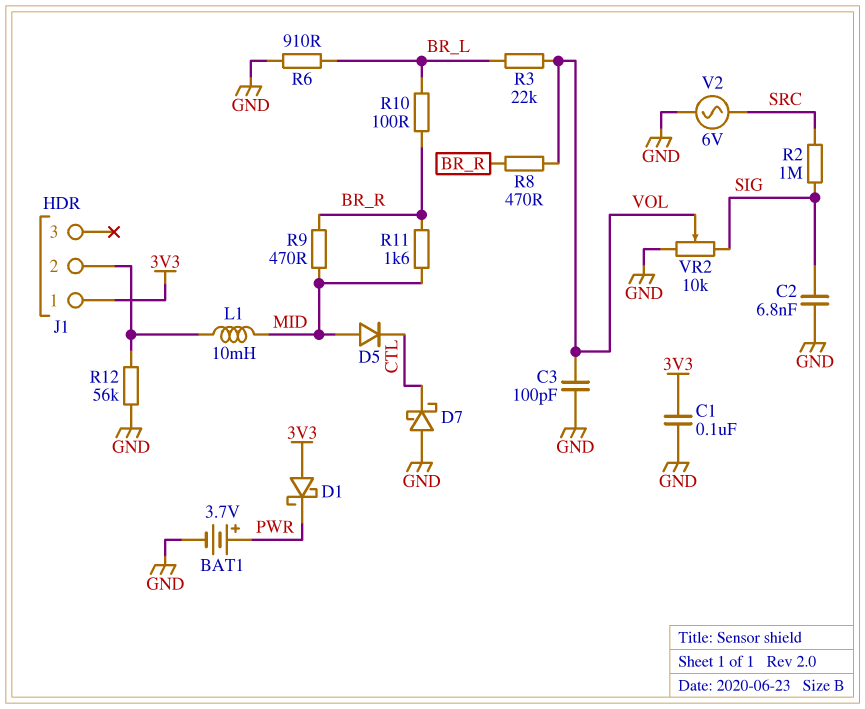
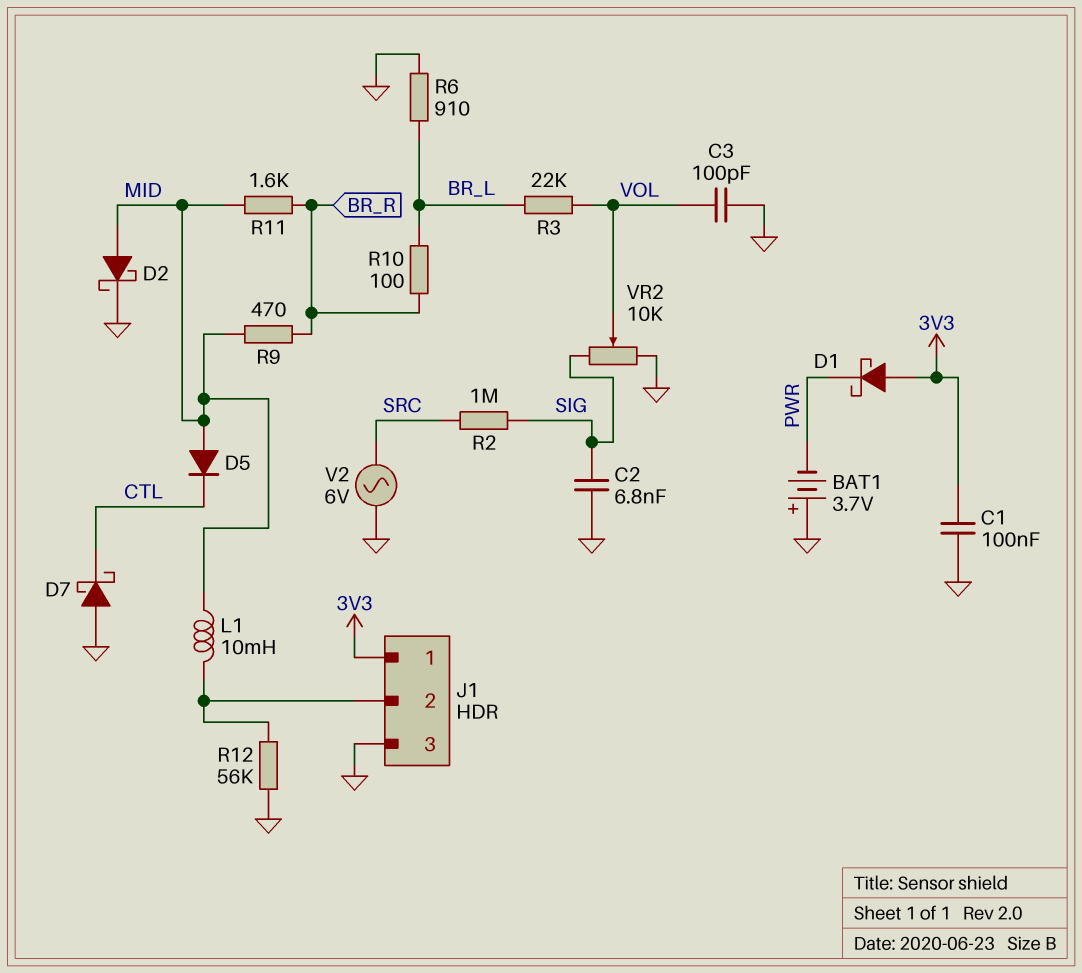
BAT1: 3.7V (plus PWR, minus GND) -> 3.7V (plus GND, minus PWR)
D2: none -> schottky (A MID, K GND)
J1 pin 3: none -> GND
R8: 470 (BR_R, VOL) -> none

